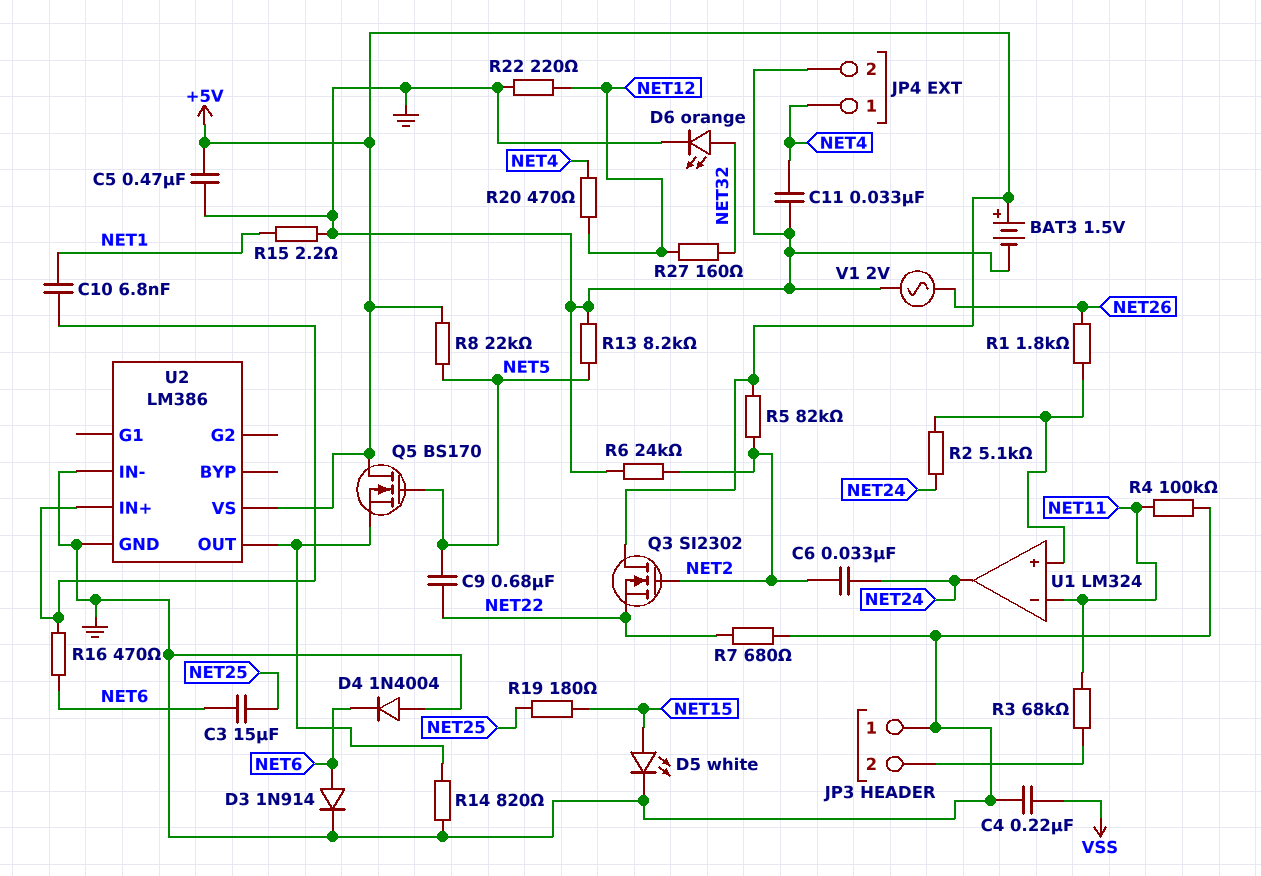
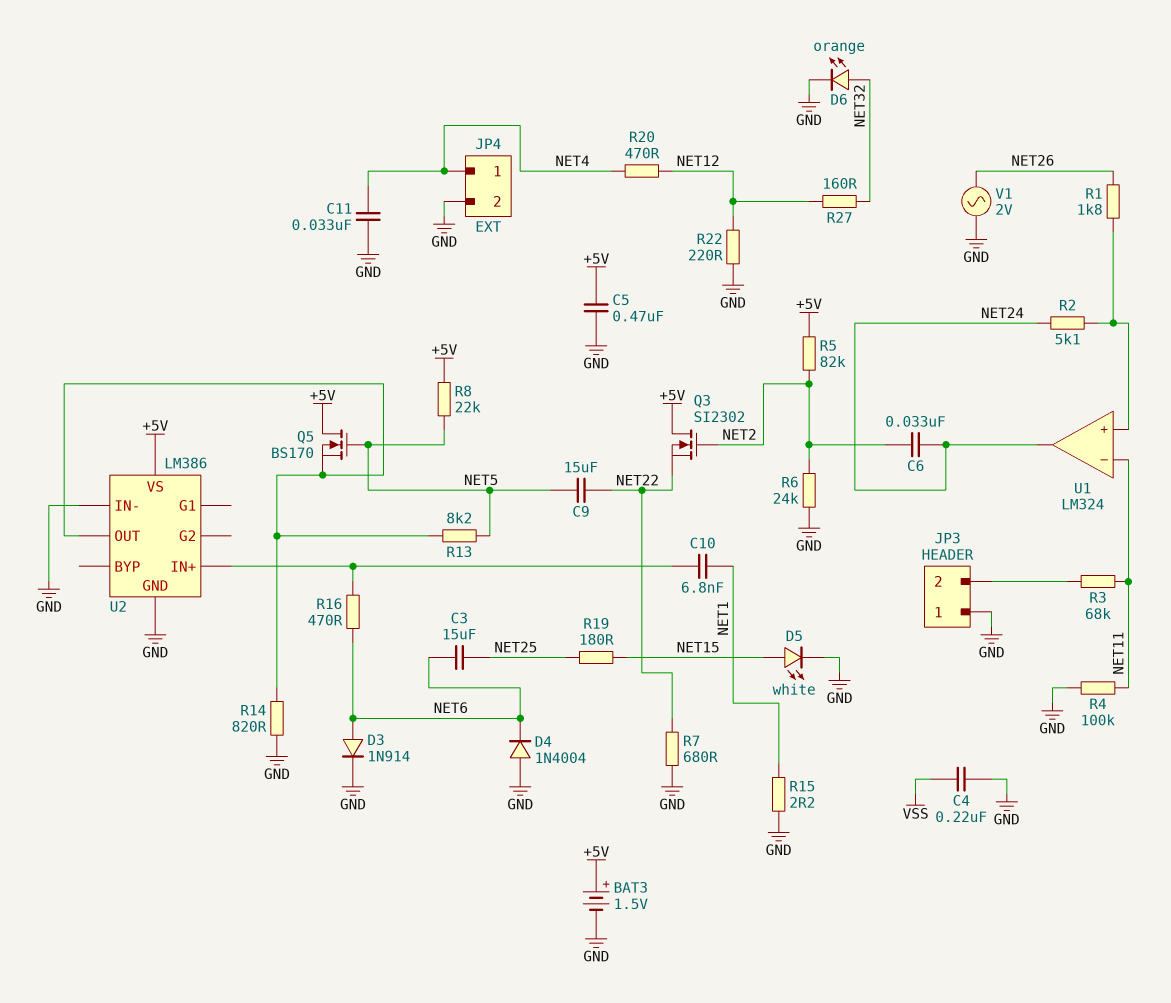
C9: 680nF (NET5, NET22) -> 15uF (NET5, NET22)
R13: 8.2k (GND, NET5) -> 8.2k (NET5, U2/OUT)

